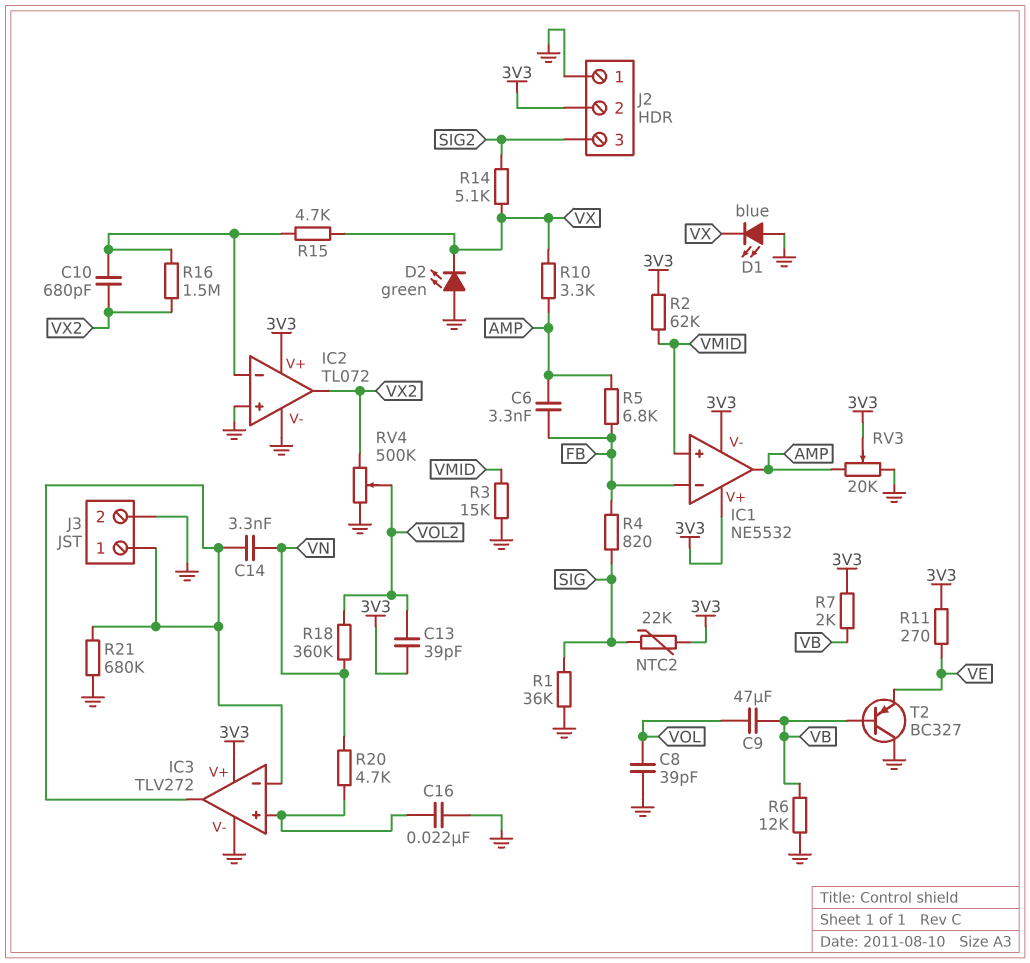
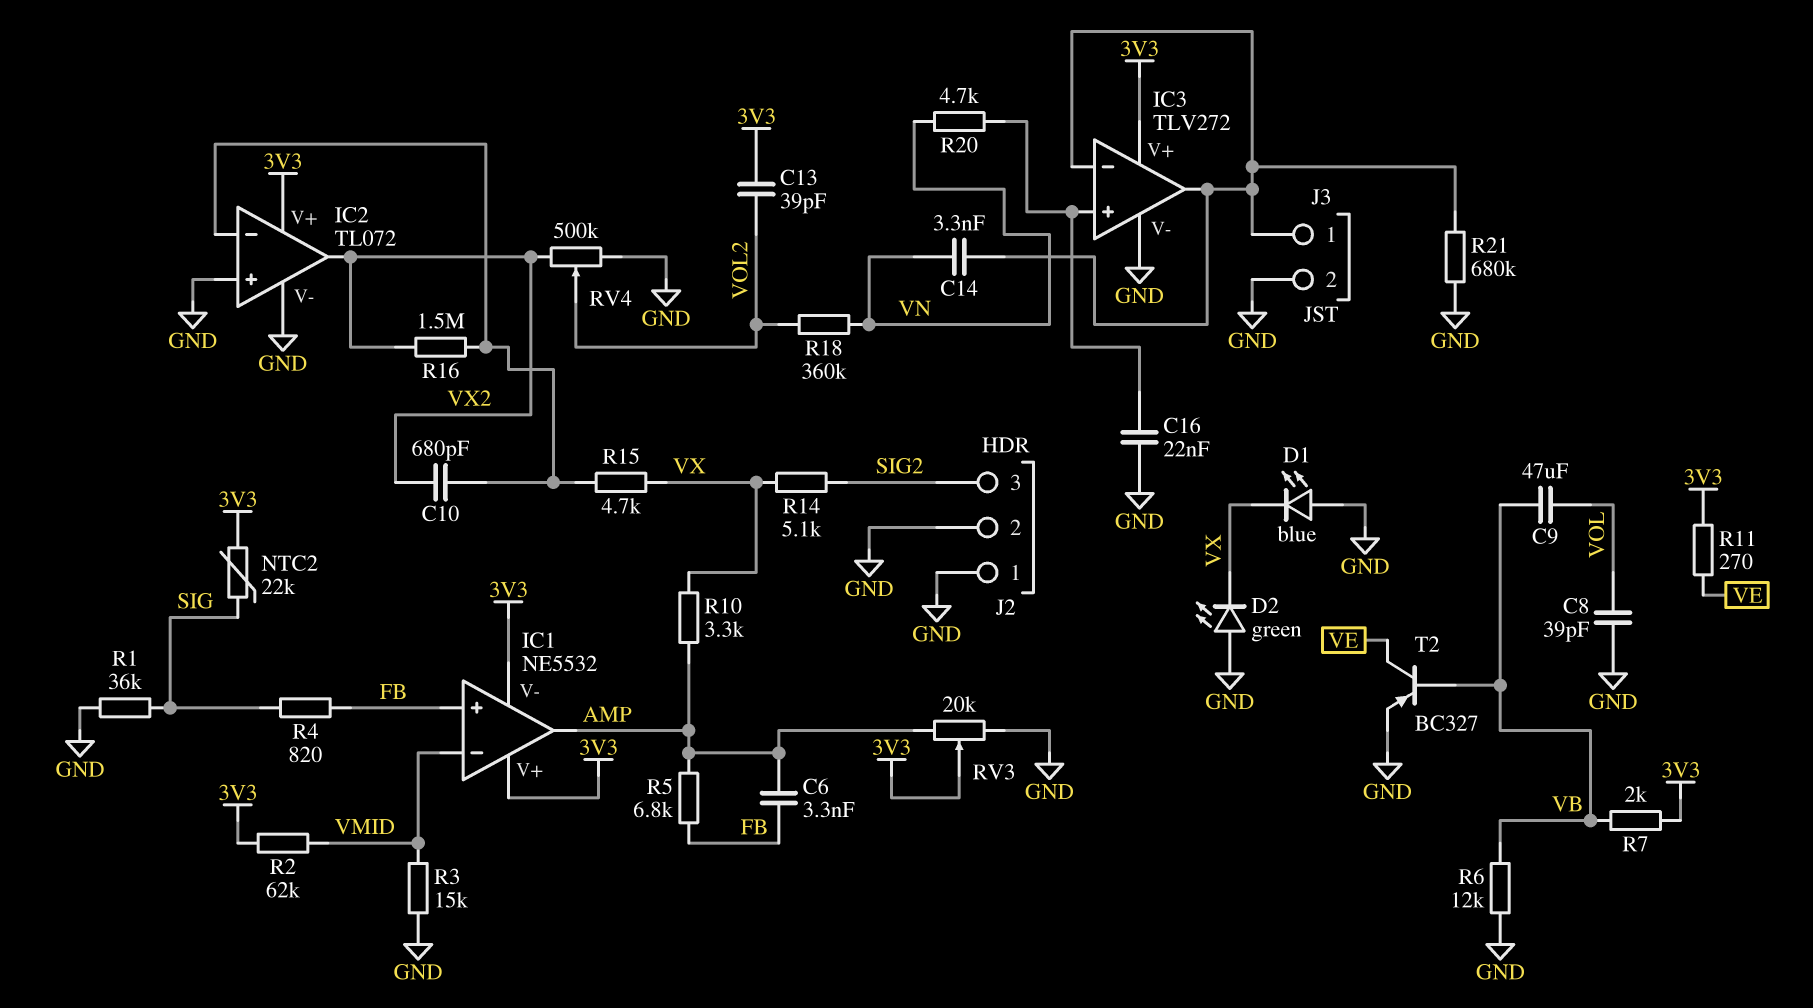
IC1 pin in+: VMID -> FB
IC1 pin in-: FB -> VMID
J2 pin 2: 3V3 -> GND
T2: PNP BC327 (B VB, C GND, E VE) -> PNP BC327 (B VB, C VE, E GND)

